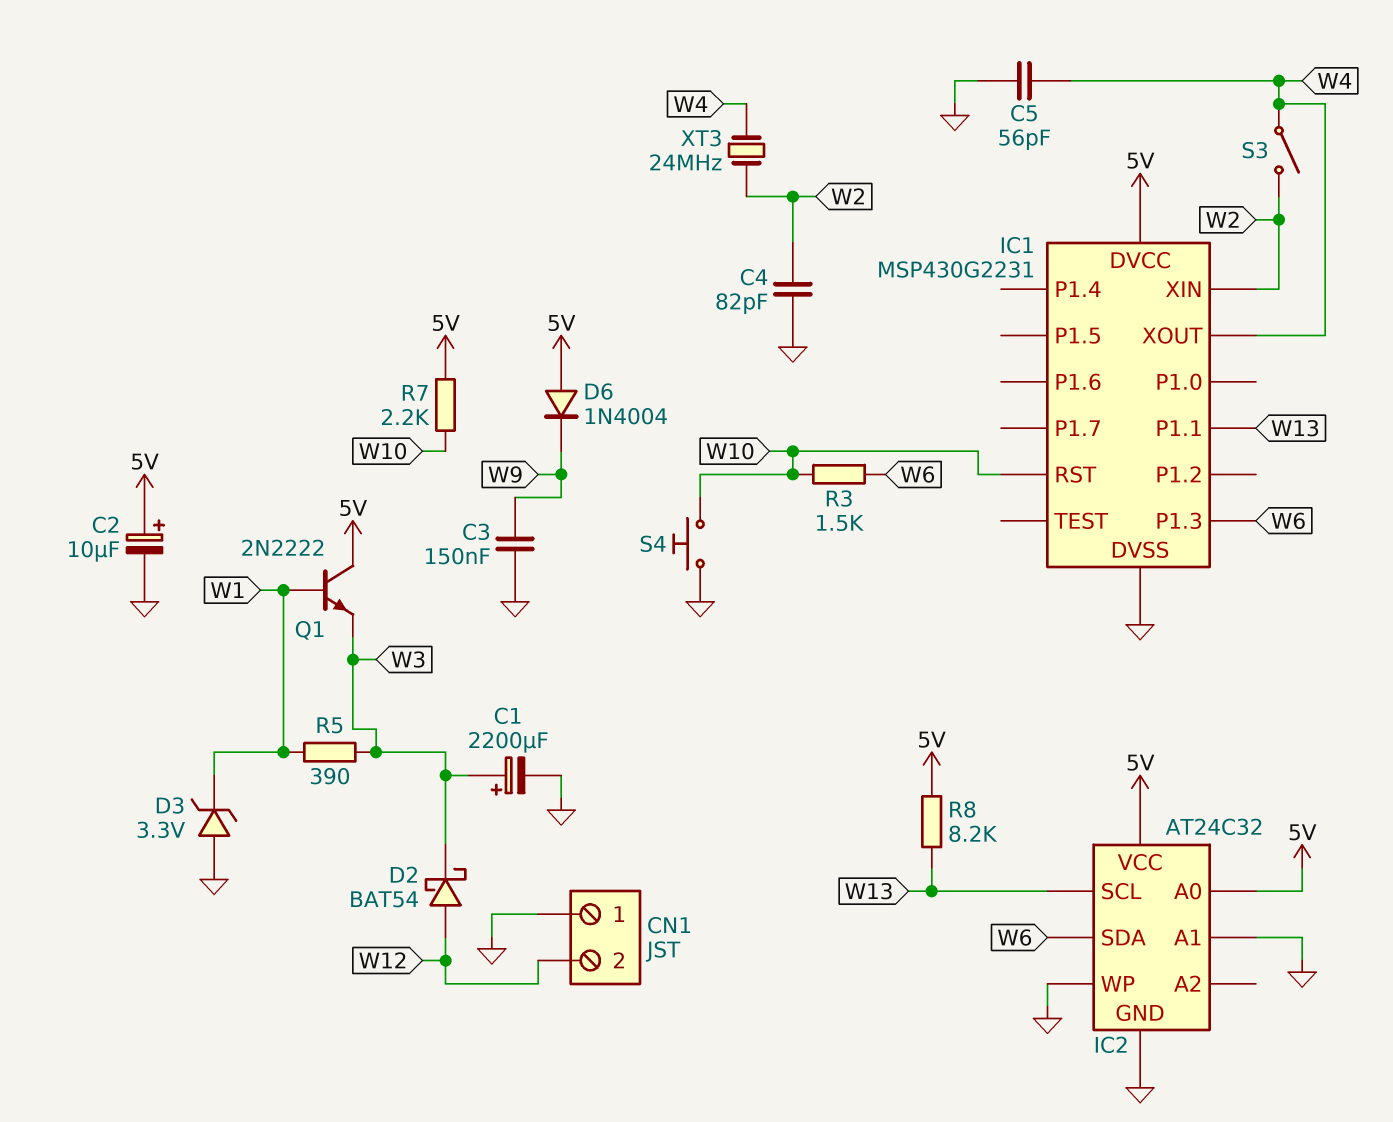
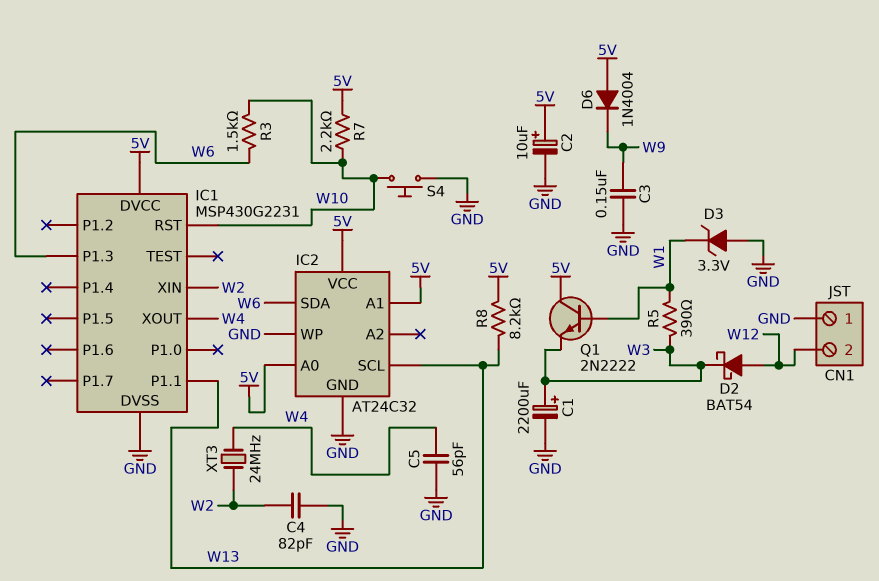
IC2 pin A1: GND -> 5V
S3: switch (W2, W4) -> none

